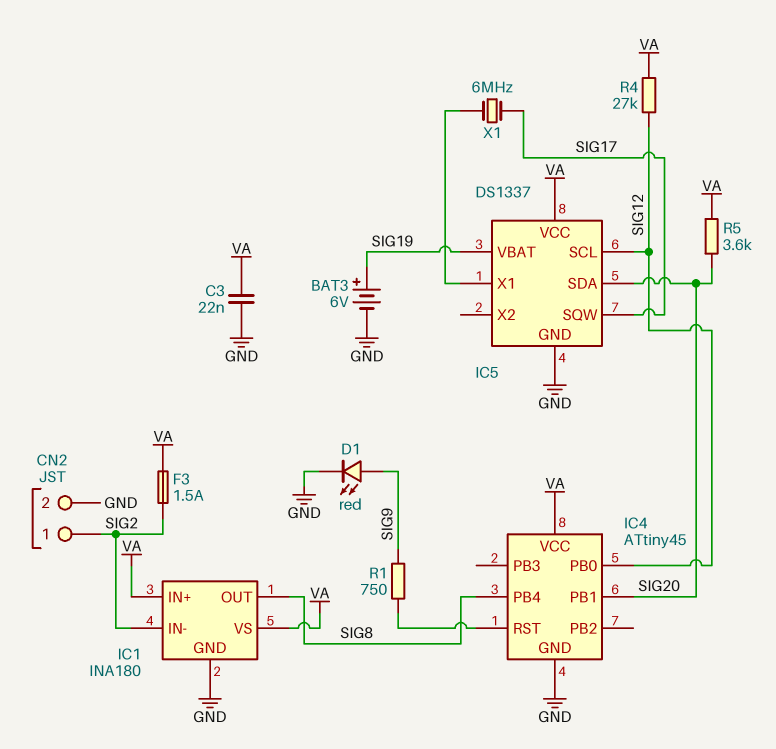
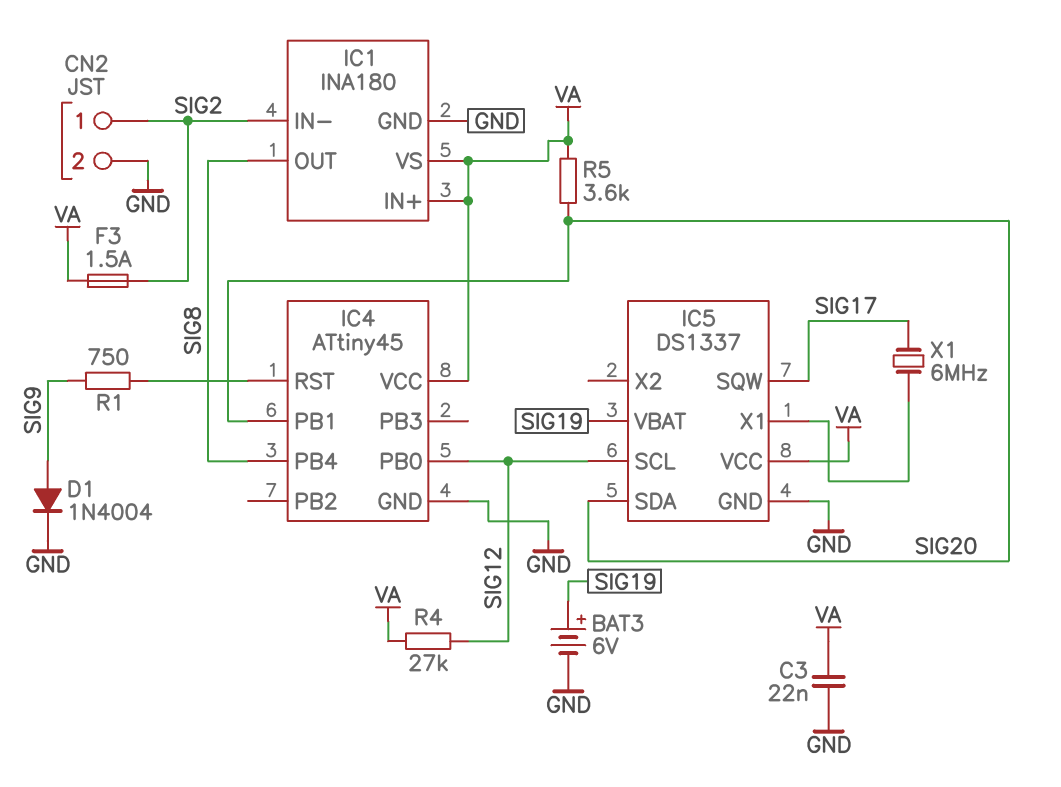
D1: LED red (A SIG9, K GND) -> diode 1N4004 (A SIG9, K GND)

